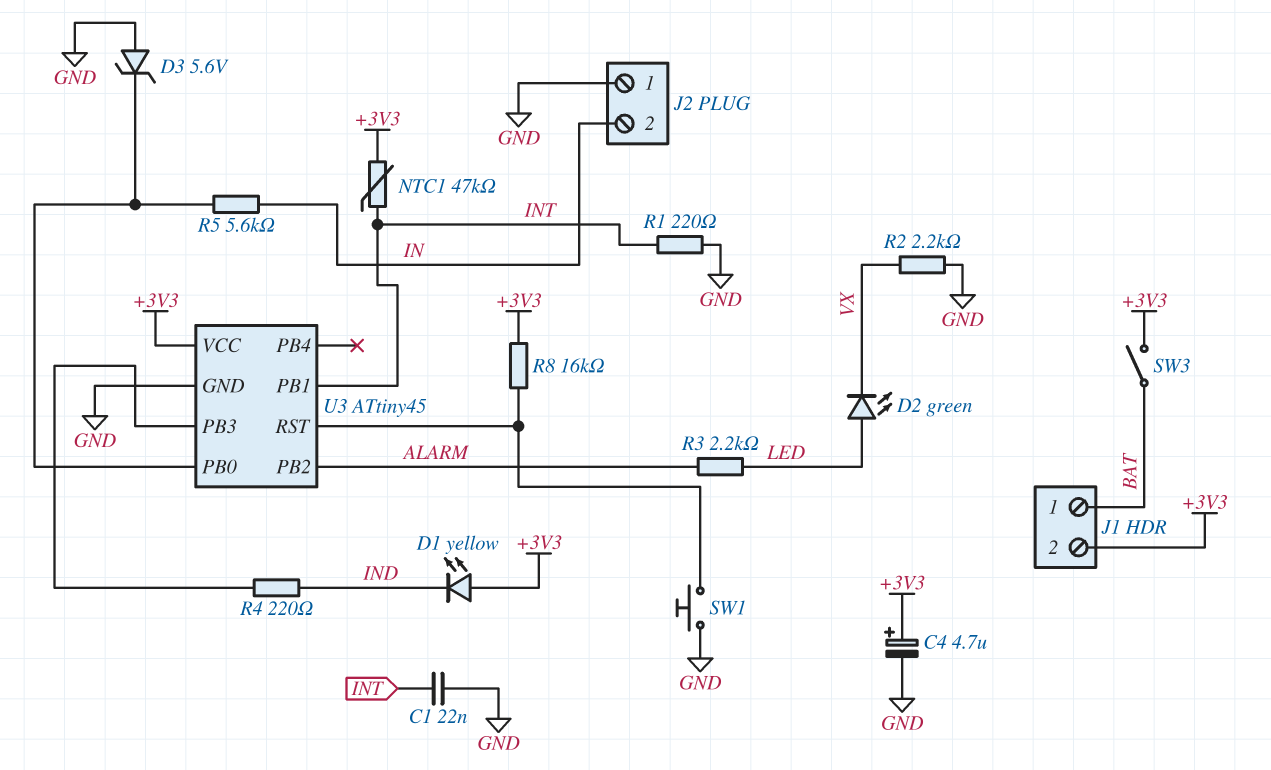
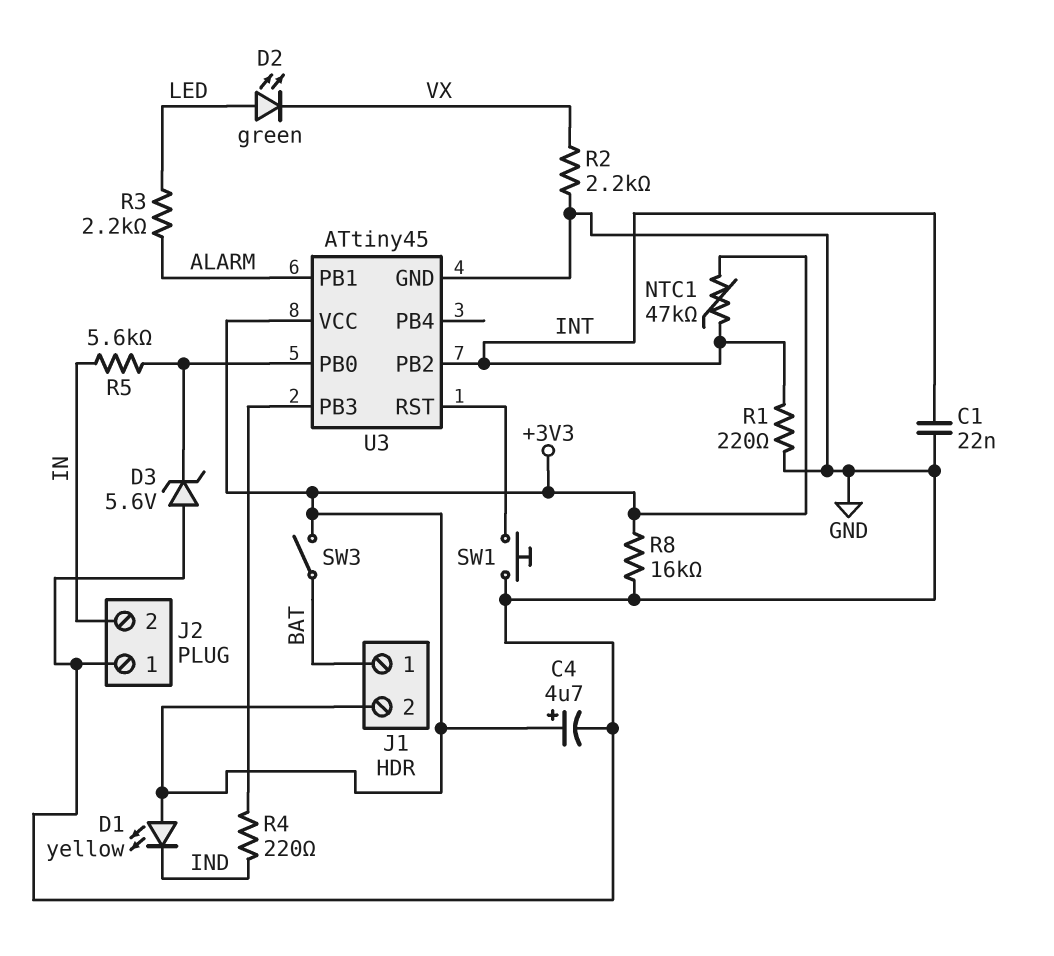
R8: 16k (+3V3, U3/RST) -> 16k (+3V3, GND)
U3 pin PB1: INT -> ALARM
U3 pin PB2: ALARM -> INT

